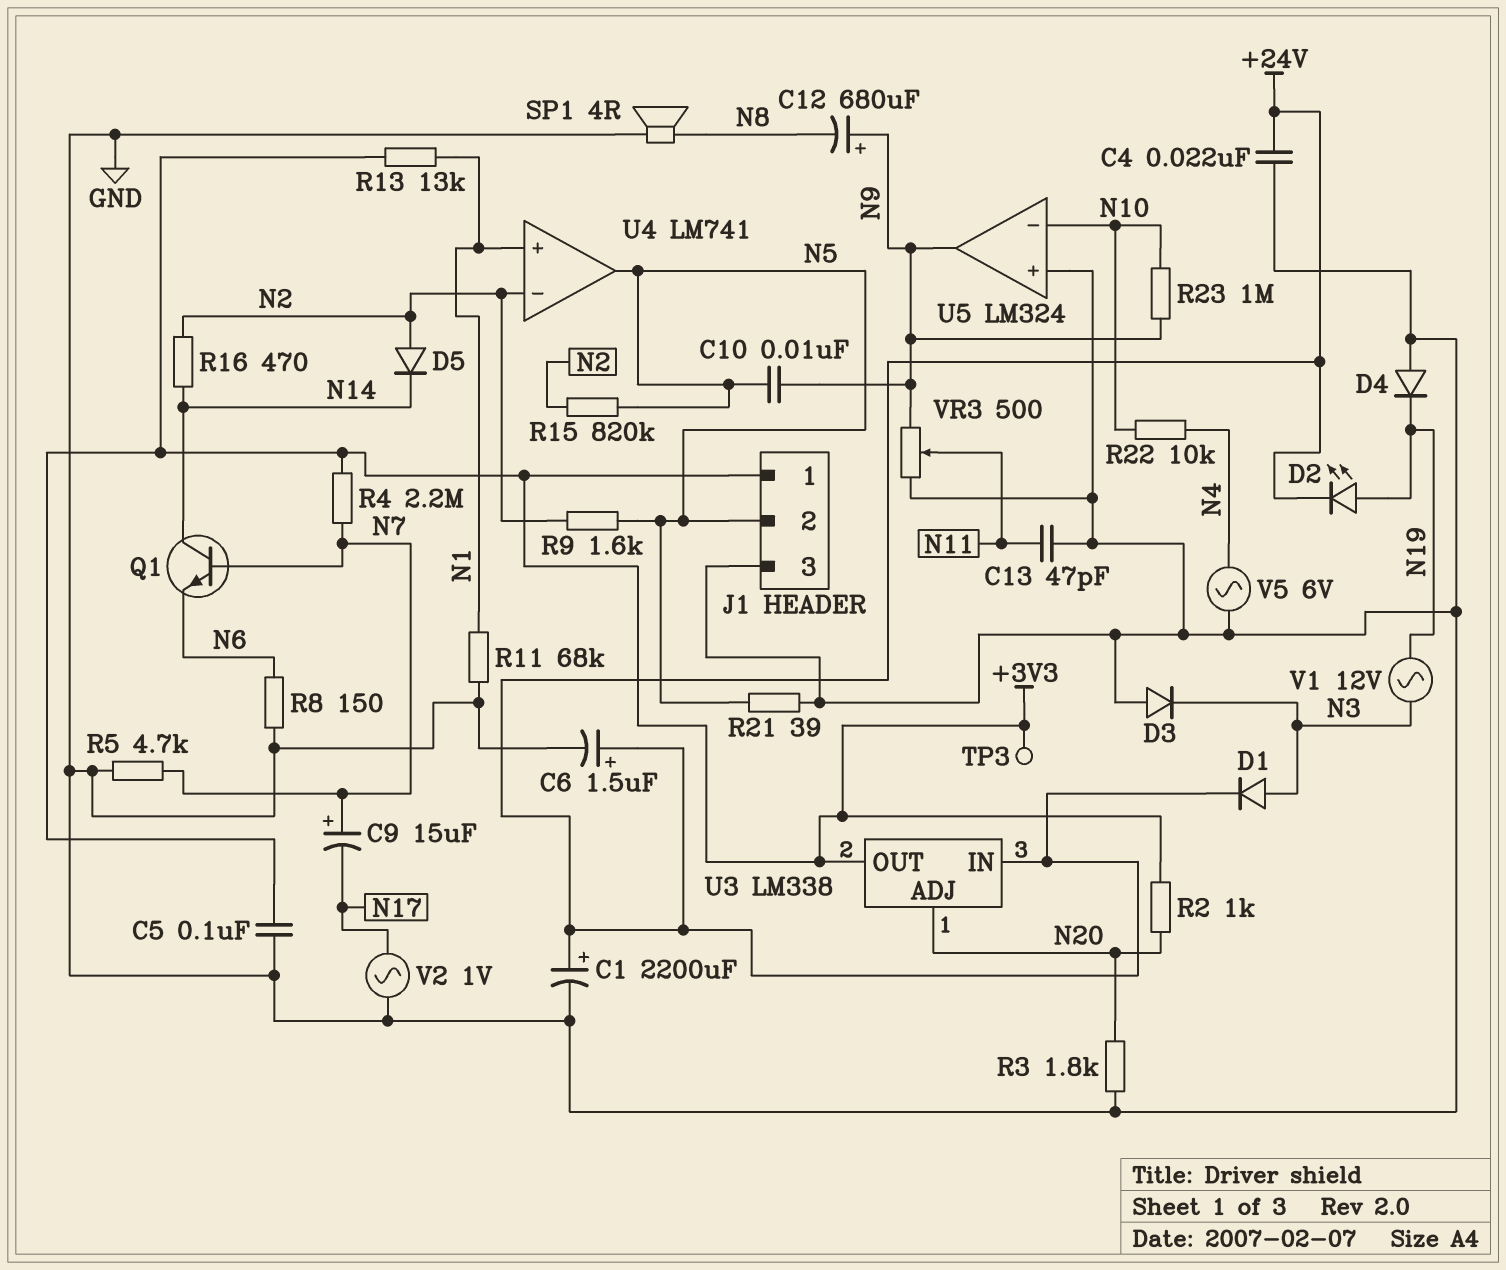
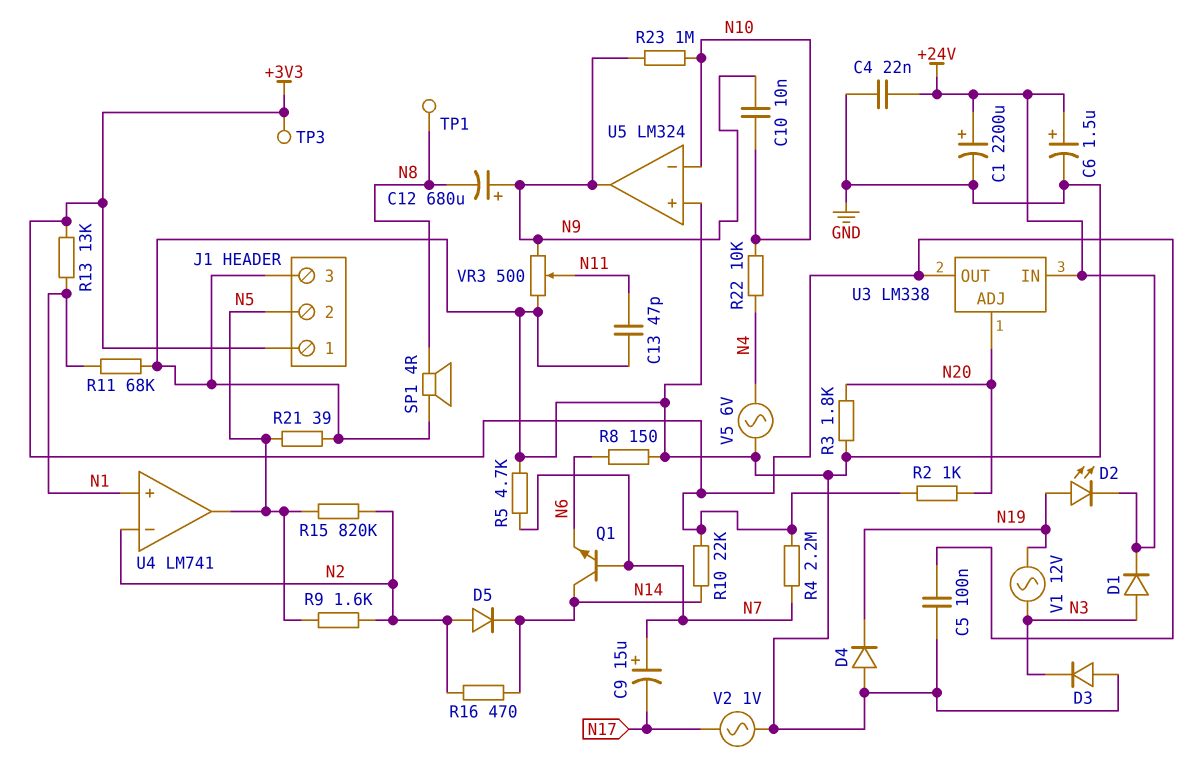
C10: 10nF (N5, N9) -> 10nF (N9, N10)
R10: none -> 22k (+3V3, N14)
TP1: none -> test point (N8)

